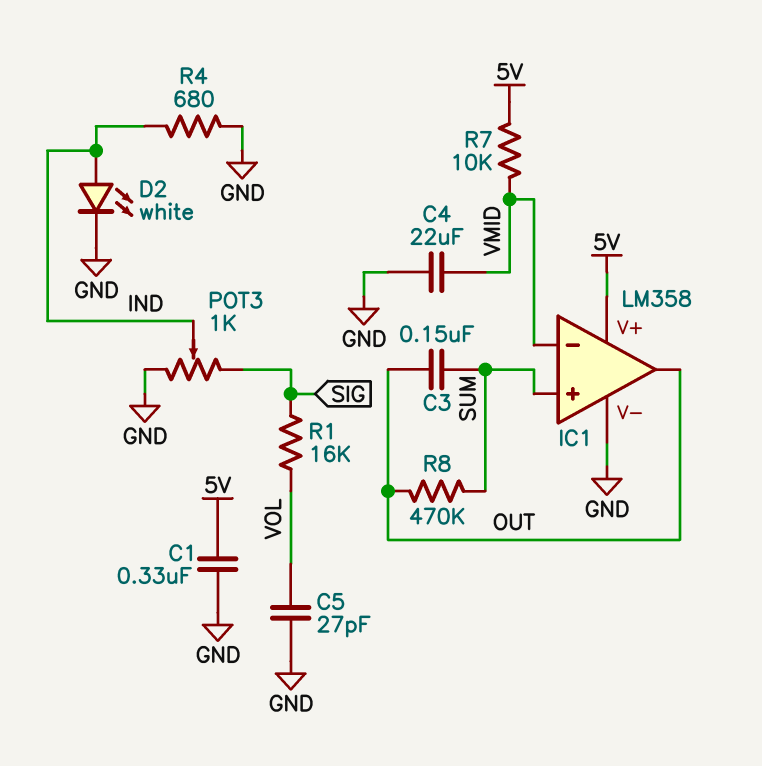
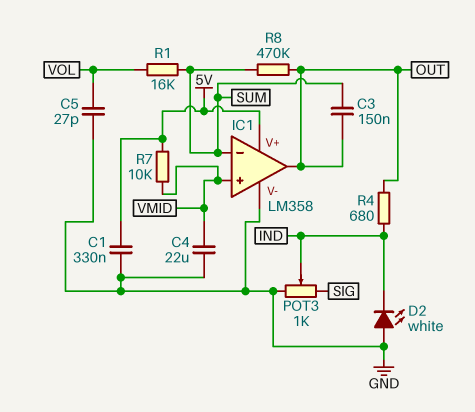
D2: LED white (A IND, K GND) -> LED white (A GND, K IND)
IC1 pin in+: SUM -> VMID
IC1 pin in-: VMID -> SUM
R1: 16k (SIG, VOL) -> 16k (SUM, VOL)
R4: 680 (GND, IND) -> 680 (IND, OUT)

